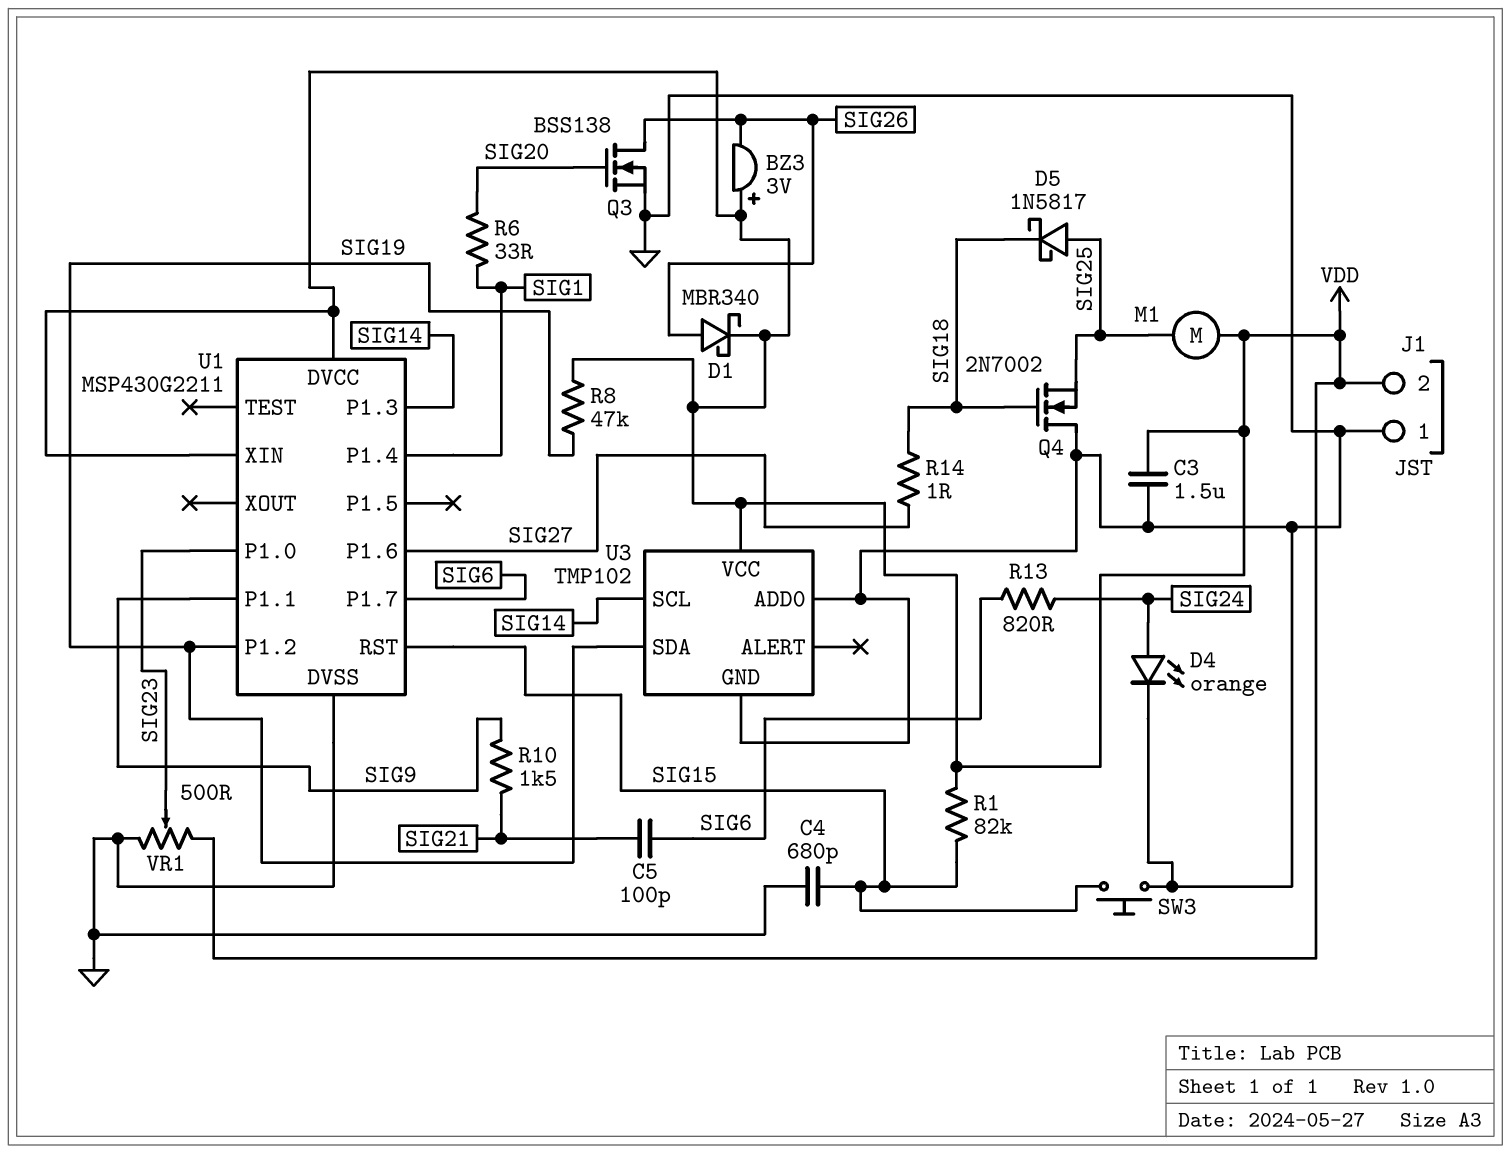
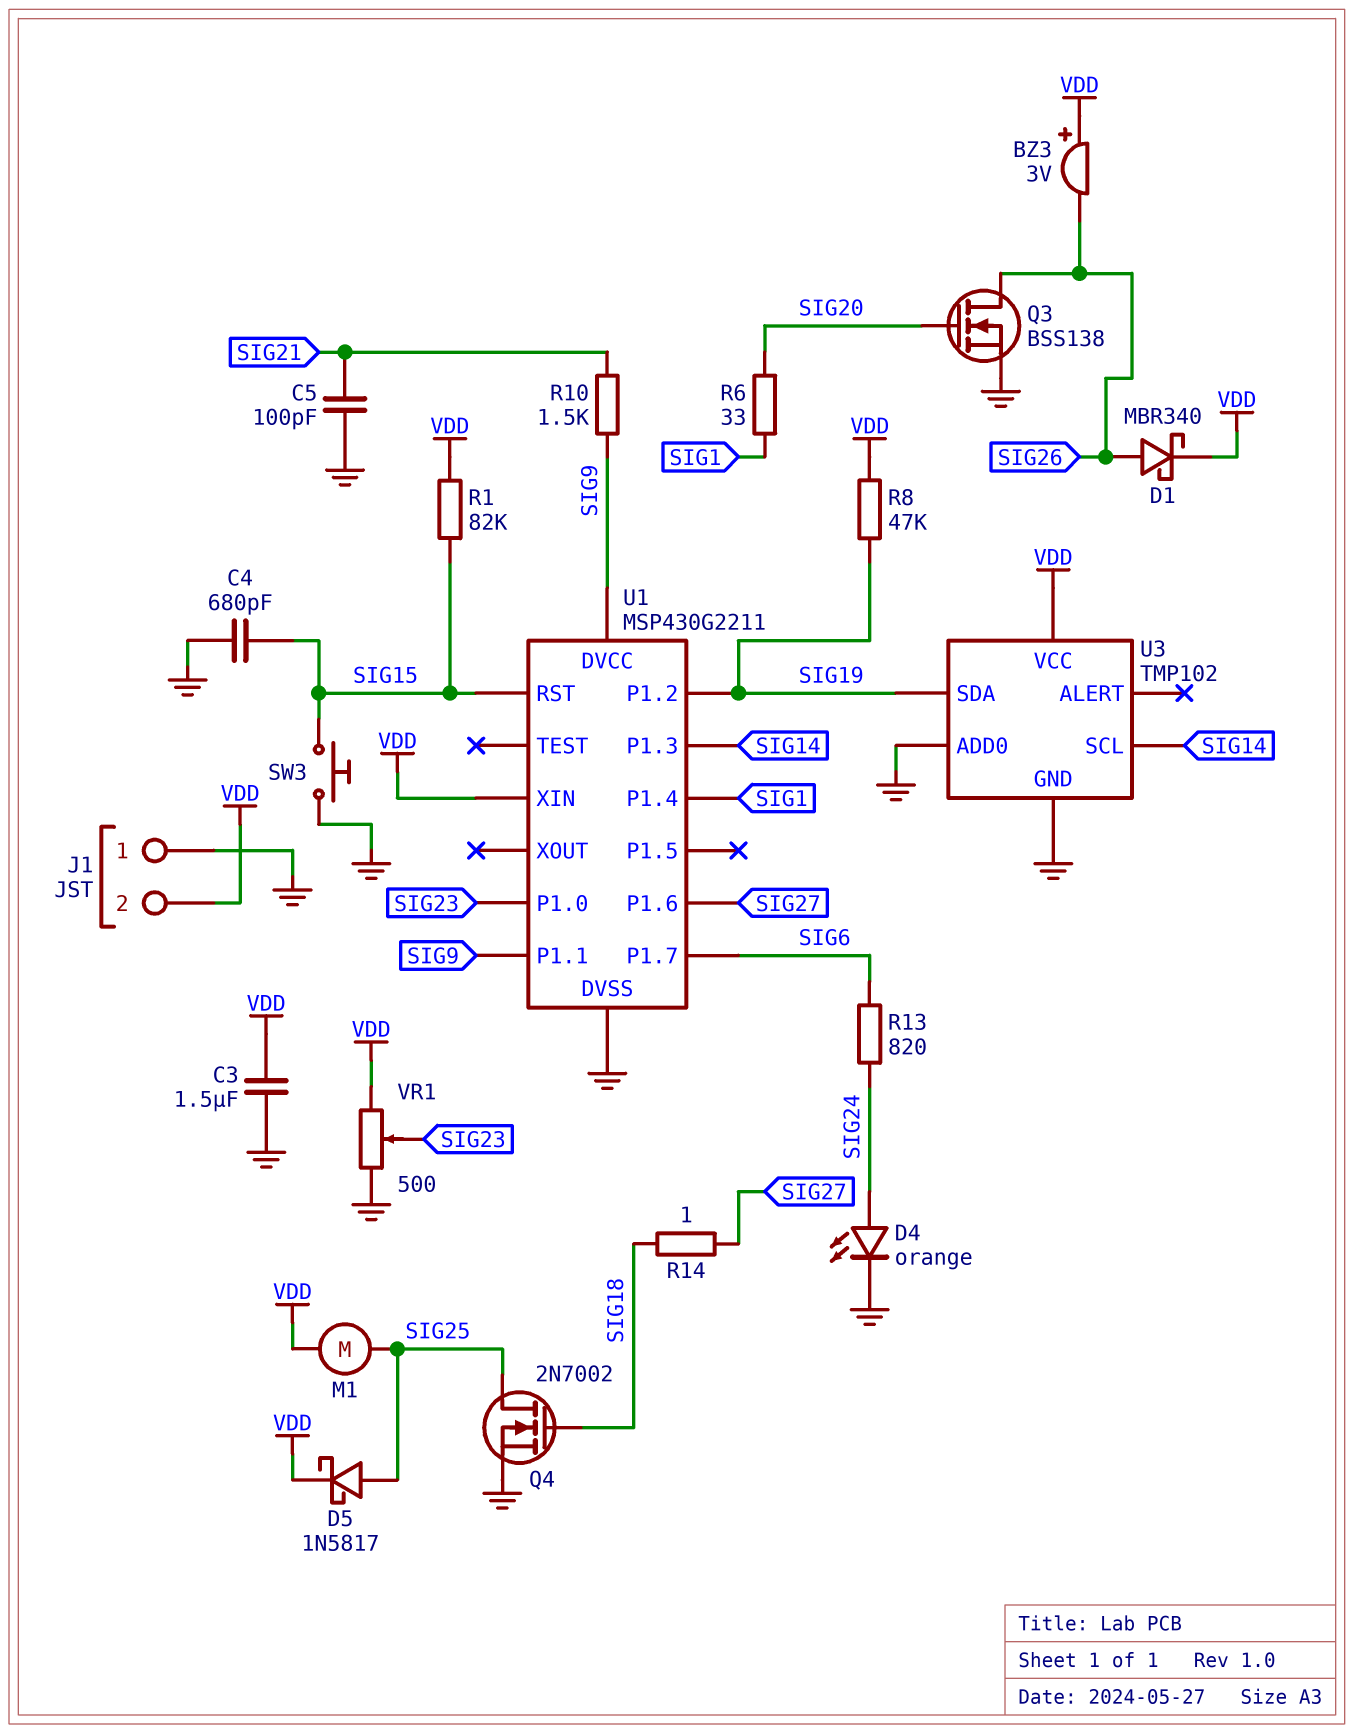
C5: 100pF (SIG6, SIG21) -> 100pF (GND, SIG21)
D5: schottky 1N5817 (A SIG25, K SIG18) -> schottky 1N5817 (A SIG25, K VDD)
Q4: NMOS 2N7002 (G SIG18, D GND, S SIG25) -> NMOS 2N7002 (G SIG18, D SIG25, S GND)
U1 pin DVCC: VDD -> SIG9

